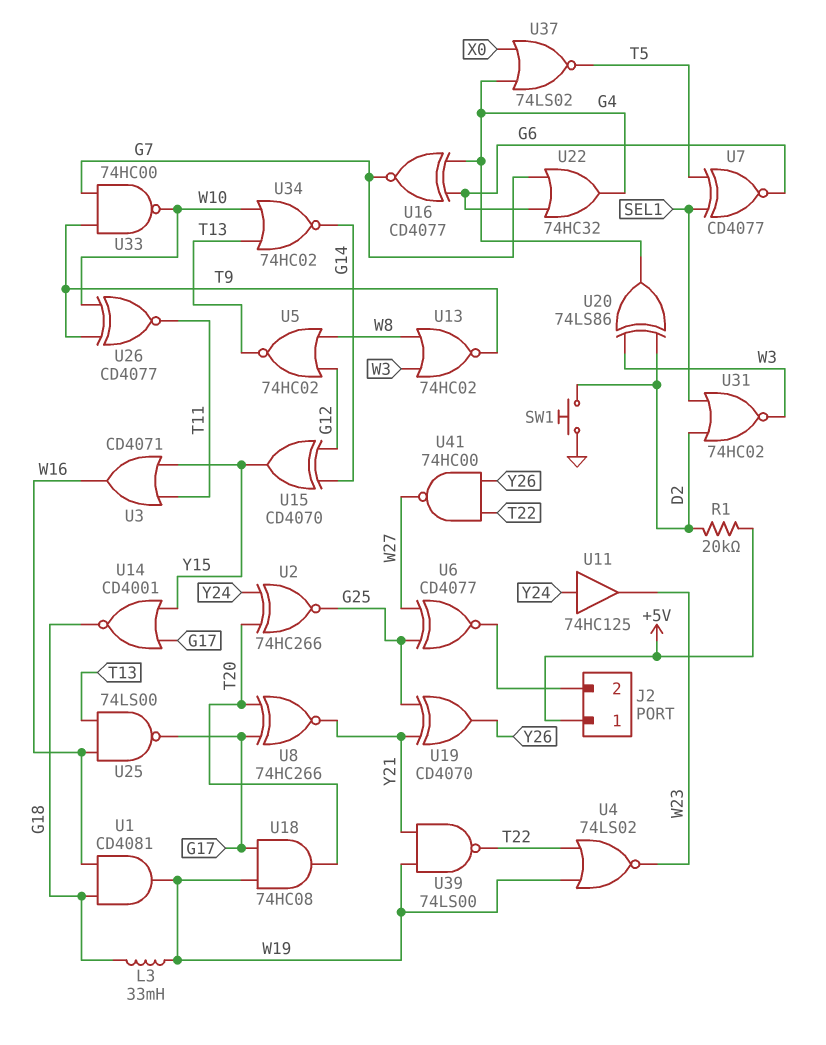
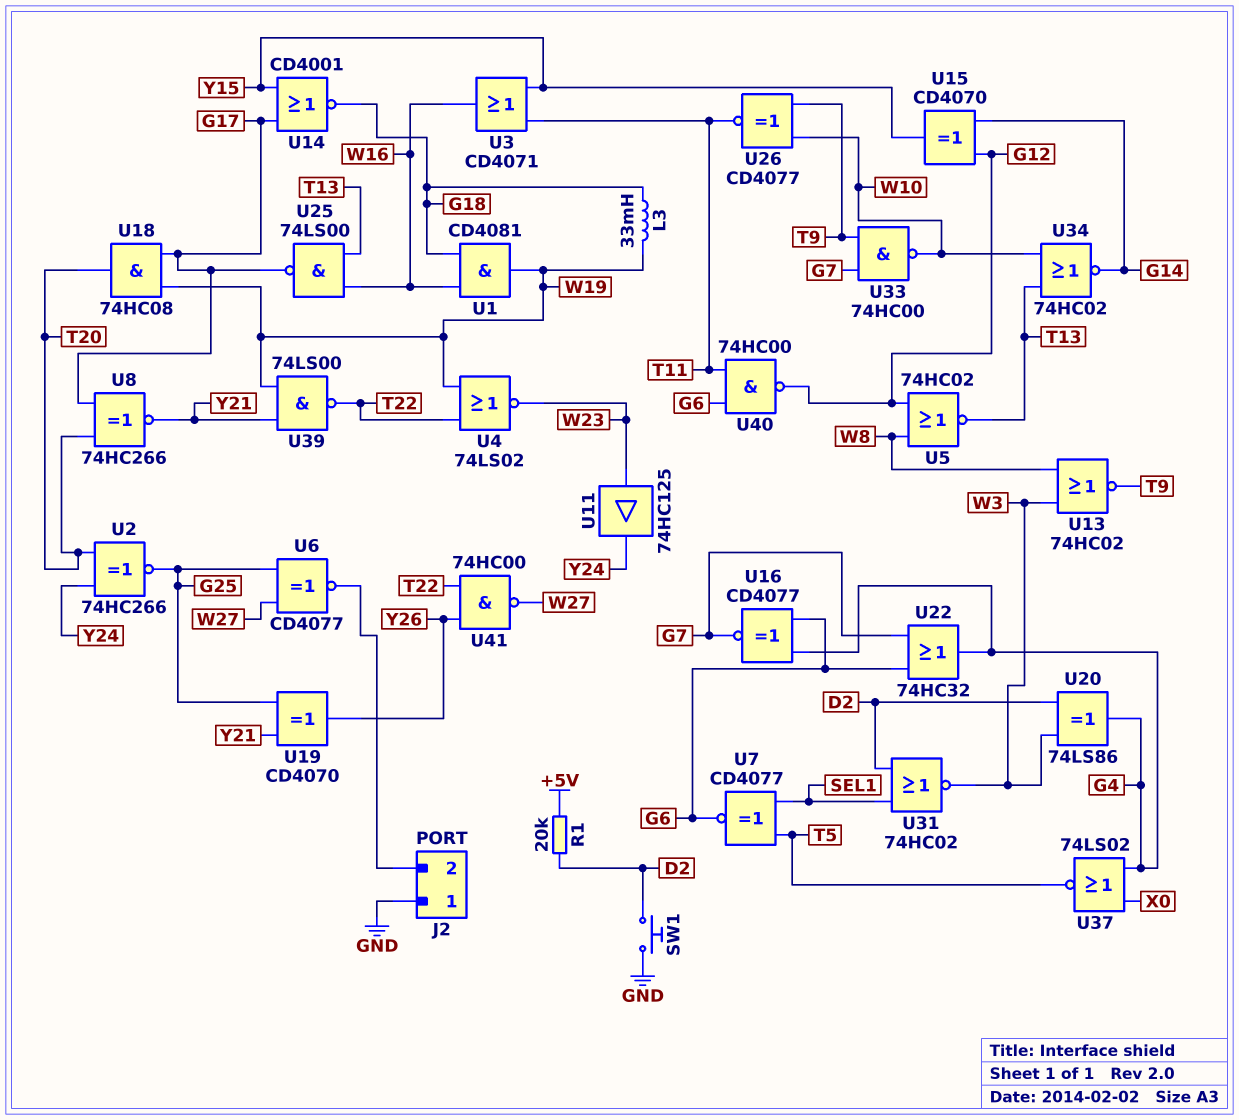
J2 pin 1: +5V -> GND
U11: buffer 74HC125 (in Y24, out W23) -> buffer 74HC125 (in W23, out Y24)
U40: none -> NAND 74HC00 (in G6, in T11, out G12)

